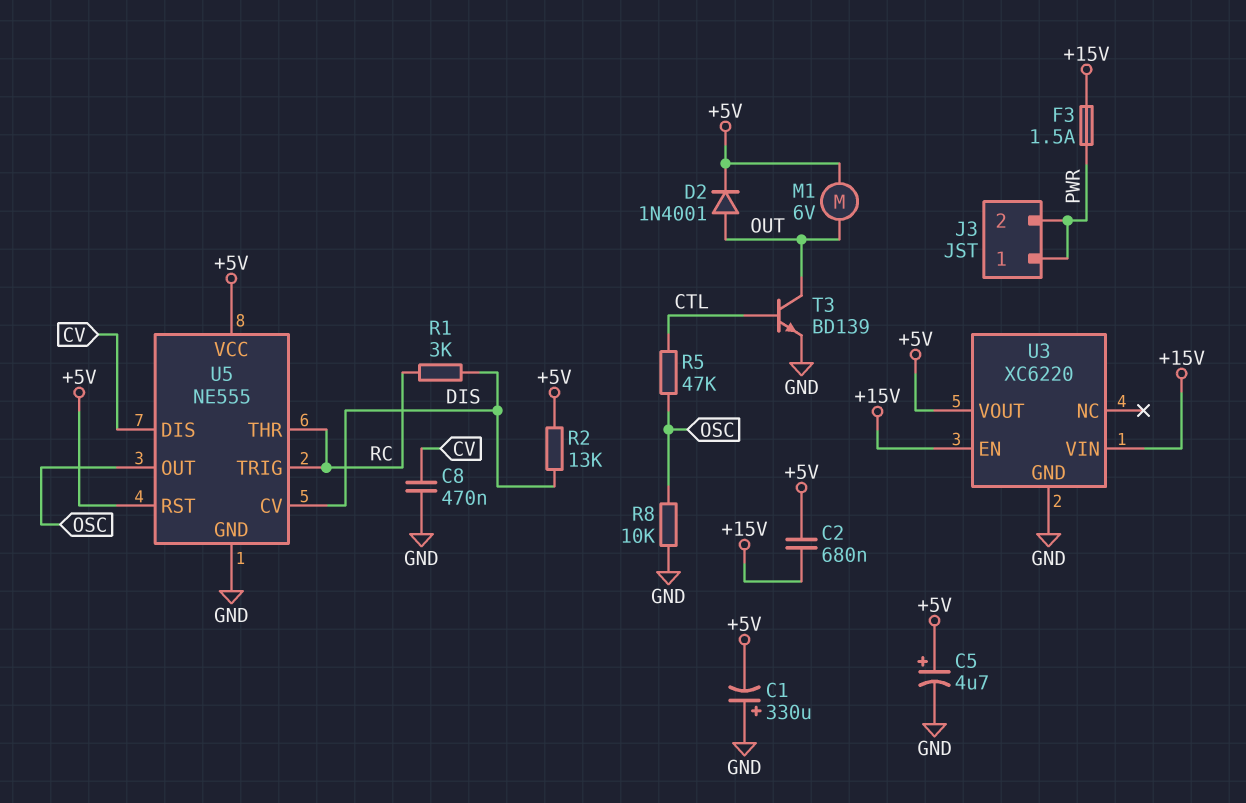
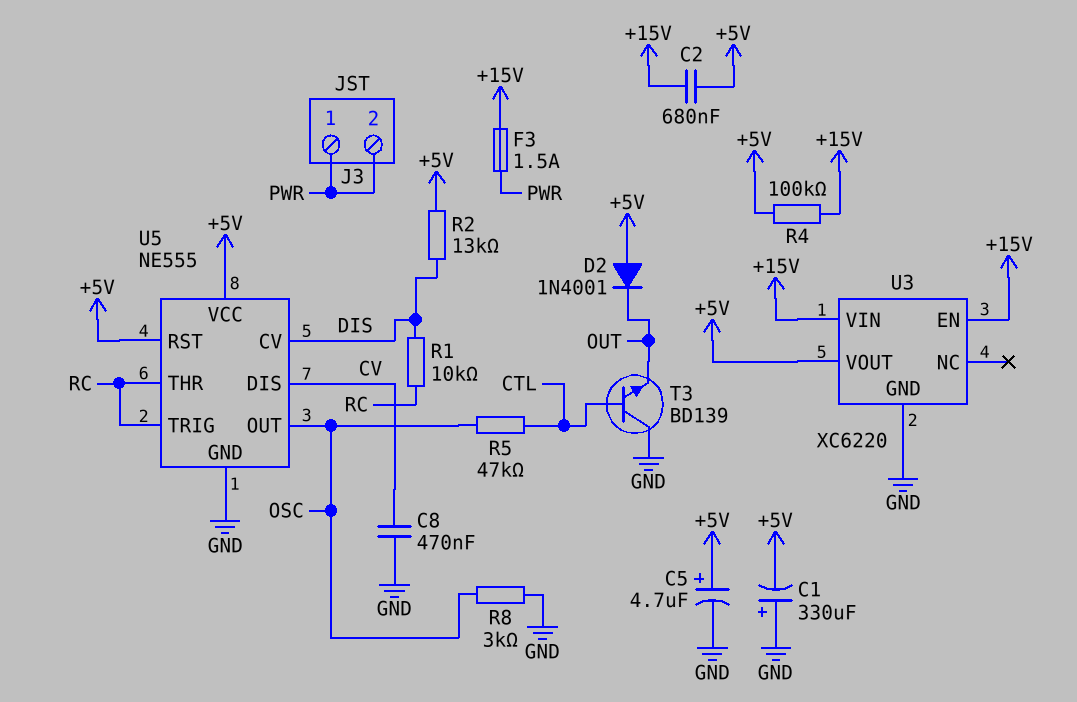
D2: diode 1N4001 (A OUT, K +5V) -> diode 1N4001 (A +5V, K OUT)
M1: motor 6V (+5V, OUT) -> none
R1: 3k (DIS, RC) -> 10k (DIS, RC)
R4: none -> 100k (+5V, +15V)
R8: 10k (GND, OSC) -> 3k (GND, OSC)
T3: NPN BD139 (B CTL, C OUT, E GND) -> NPN BD139 (B CTL, C GND, E OUT)

